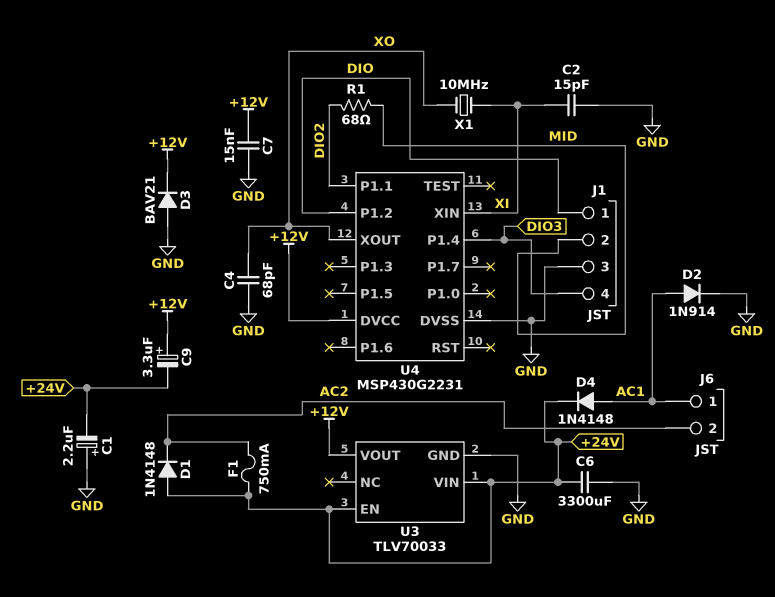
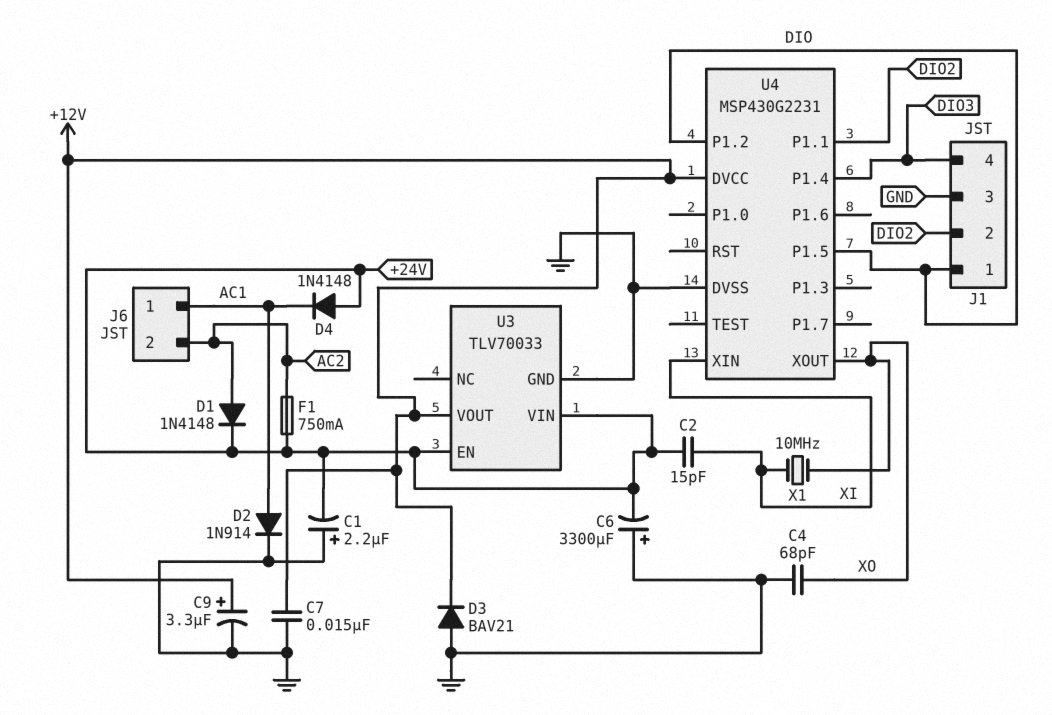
C2: 15pF (GND, XI) -> 15pF (+24V, XI)
C6: 3300uF (+24V, GND) -> 3300uF (plus GND, minus +24V)
C9: 3.3uF (plus +12V, minus +24V) -> 3.3uF (plus +12V, minus GND)
D1: diode 1N4148 (A +24V, K AC2) -> diode 1N4148 (A AC2, K +24V)
D4: diode 1N4148 (A AC1, K +24V) -> diode 1N4148 (A +24V, K AC1)
J1 pin 2: MID -> DIO2
R1: 68 (DIO2, MID) -> none
U4 pin P1.5: none -> DIO

